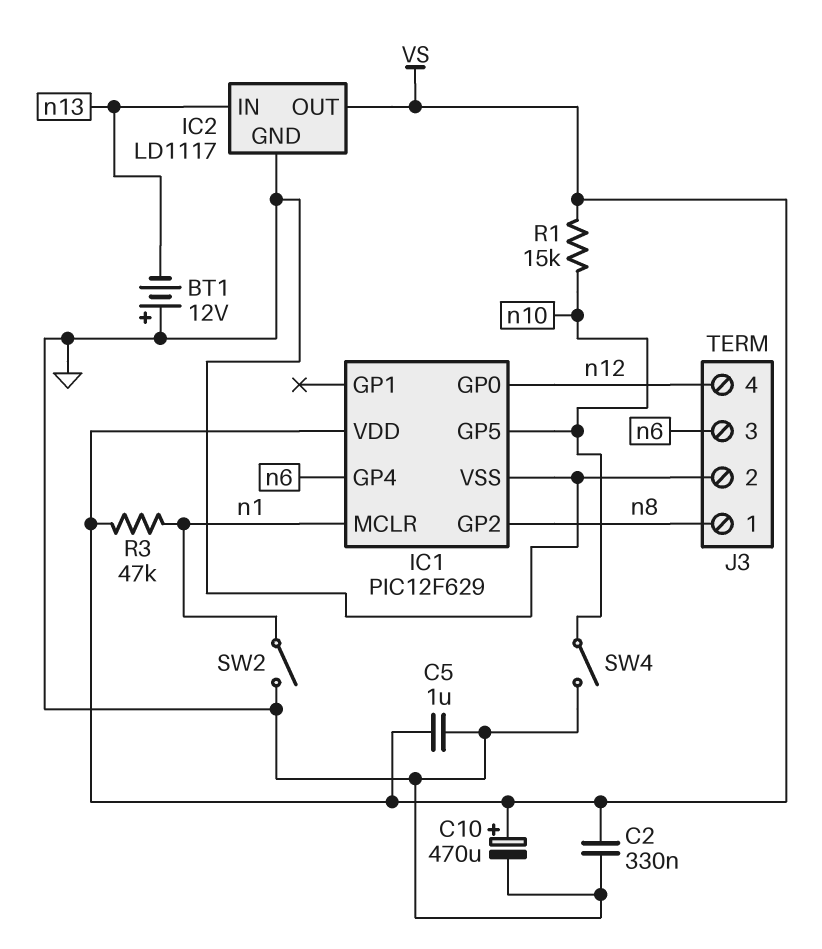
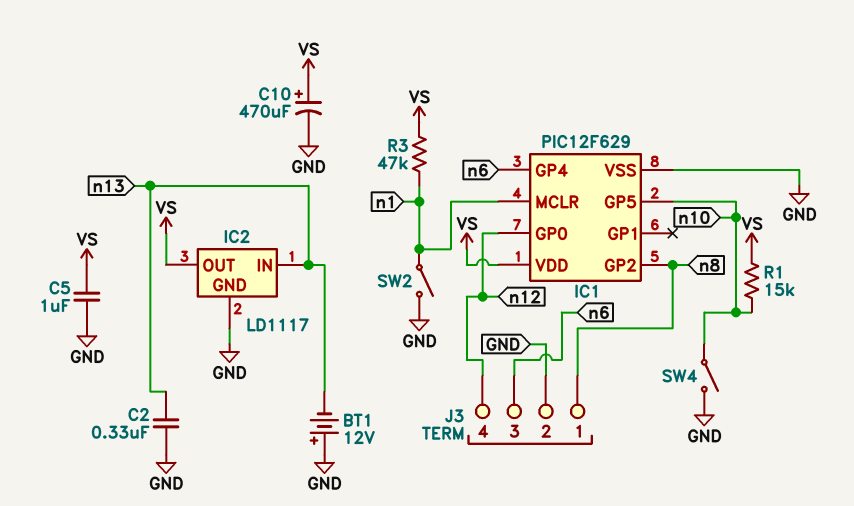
C2: 330nF (GND, VS) -> 330nF (GND, n13)

